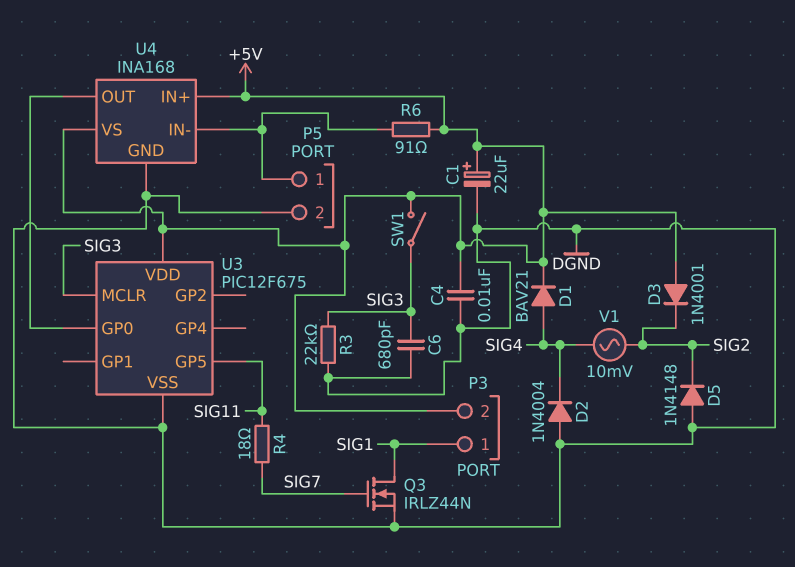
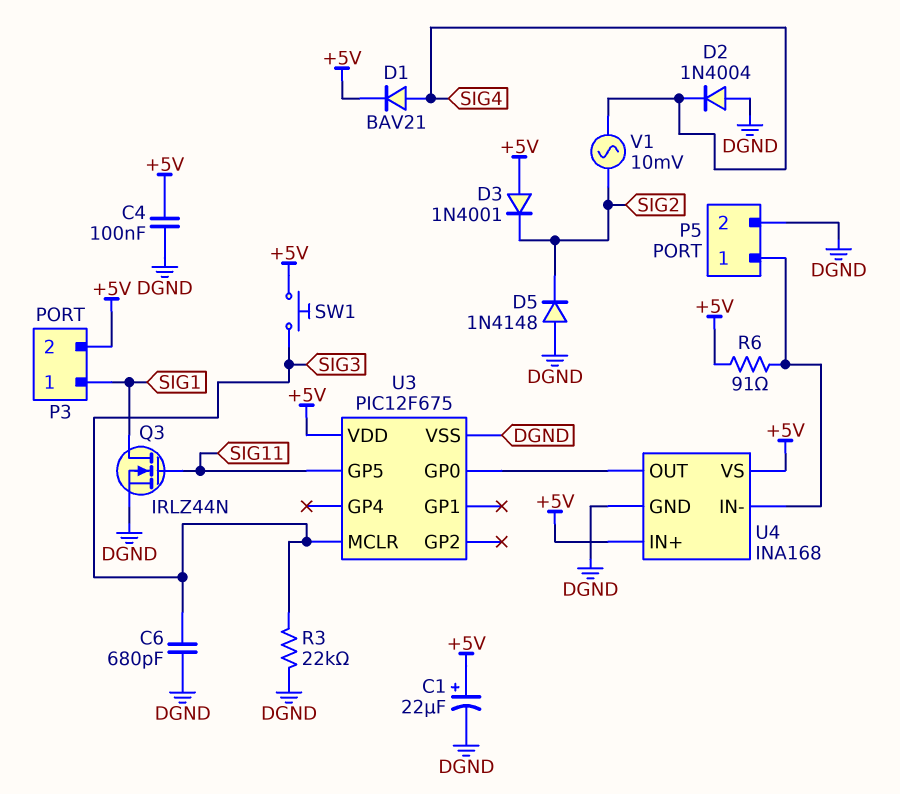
C4: 10nF (+5V, DGND) -> 100nF (+5V, DGND)
Q3: NMOS IRLZ44N (G SIG7, D SIG1, S DGND) -> NMOS IRLZ44N (G SIG11, D SIG1, S DGND)
R4: 18 (SIG7, SIG11) -> none
SW1: switch (+5V, SIG3) -> button (+5V, SIG3)

